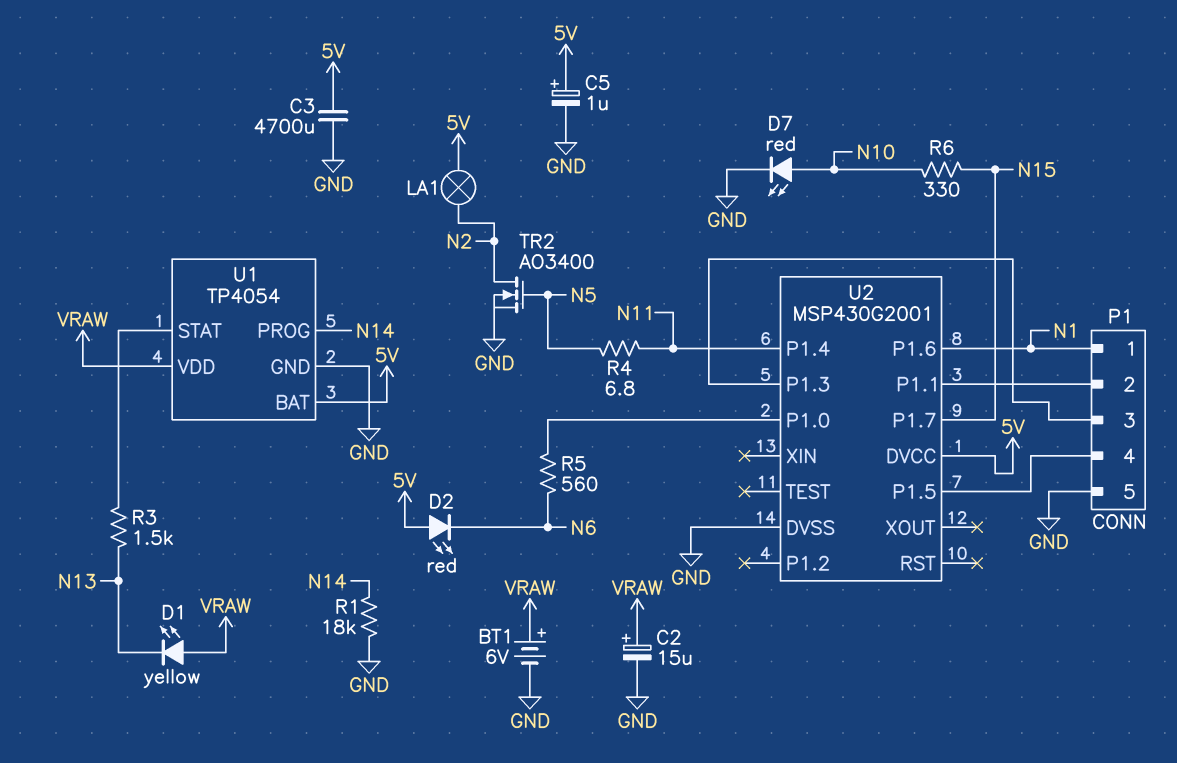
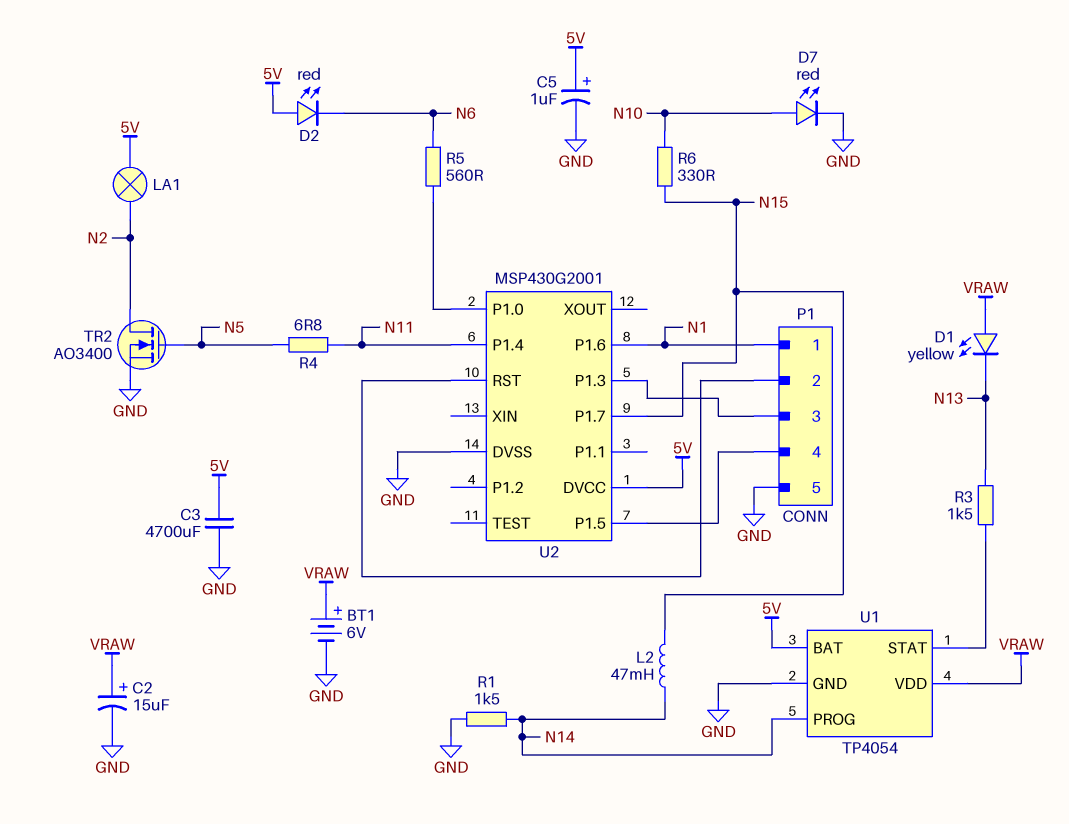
L2: none -> 47mH (N14, N15)
R1: 18k (GND, N14) -> 1.5k (GND, N14)
U2 pin P1.1: P1/2 -> none
U2 pin RST: none -> P1/2

